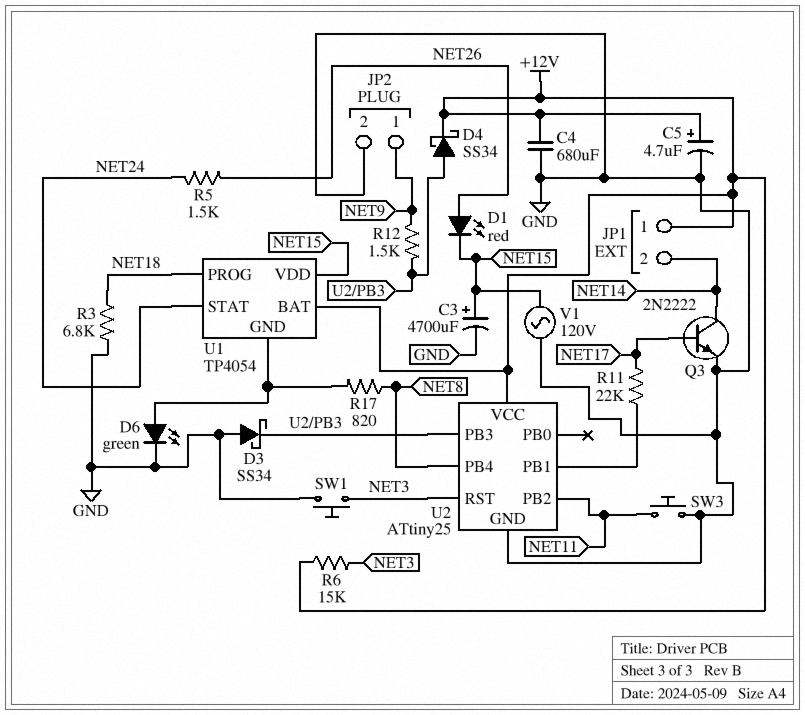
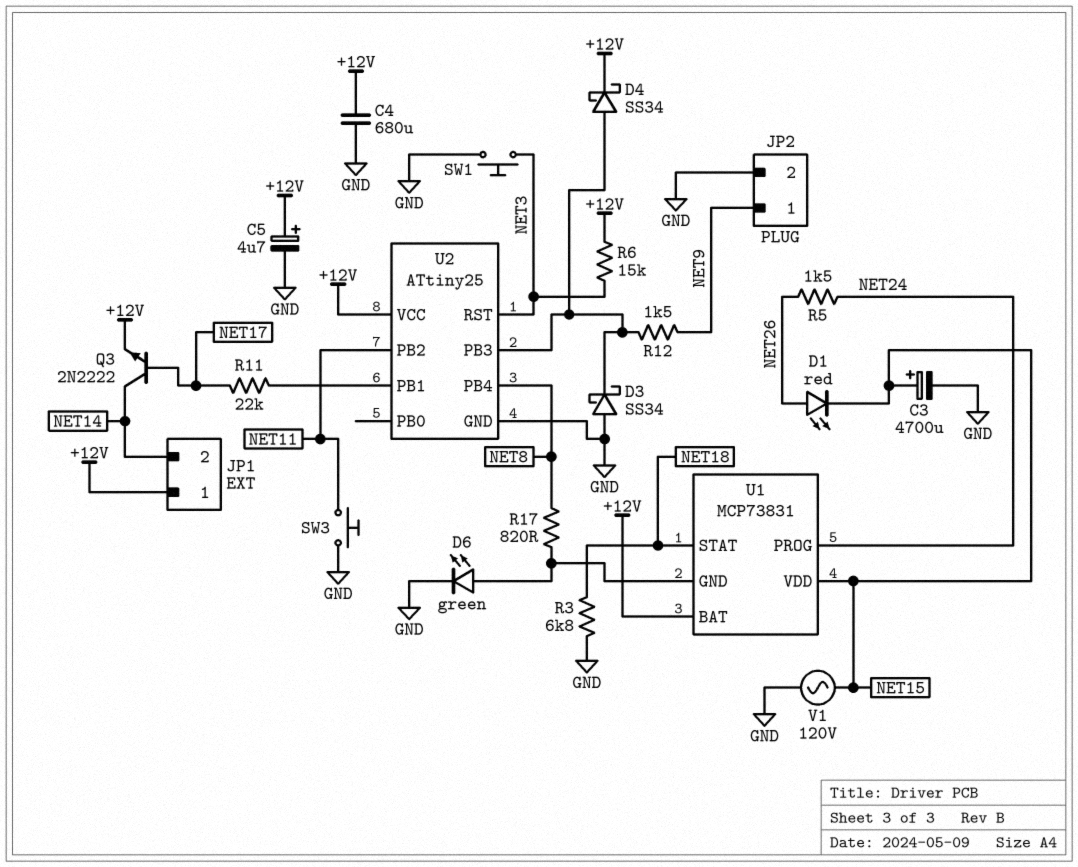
Q3: NPN 2N2222 (B NET17, C NET14, E GND) -> NPN 2N2222 (B NET17, C NET14, E +12V)
U1: TP4054 -> MCP73831
U1 pin PROG: NET18 -> NET24
U1 pin STAT: NET24 -> NET18

